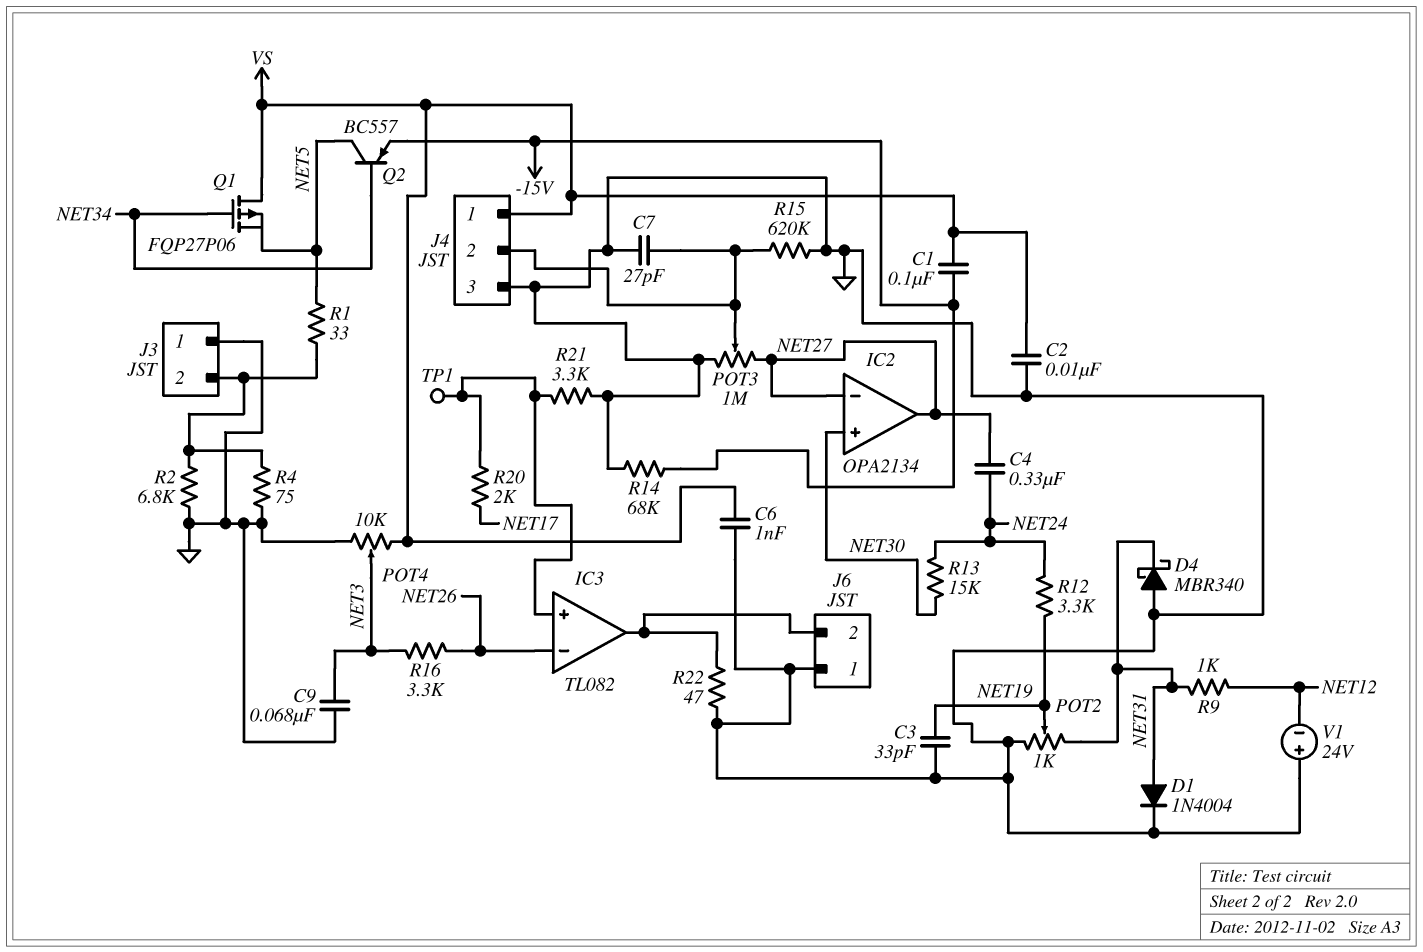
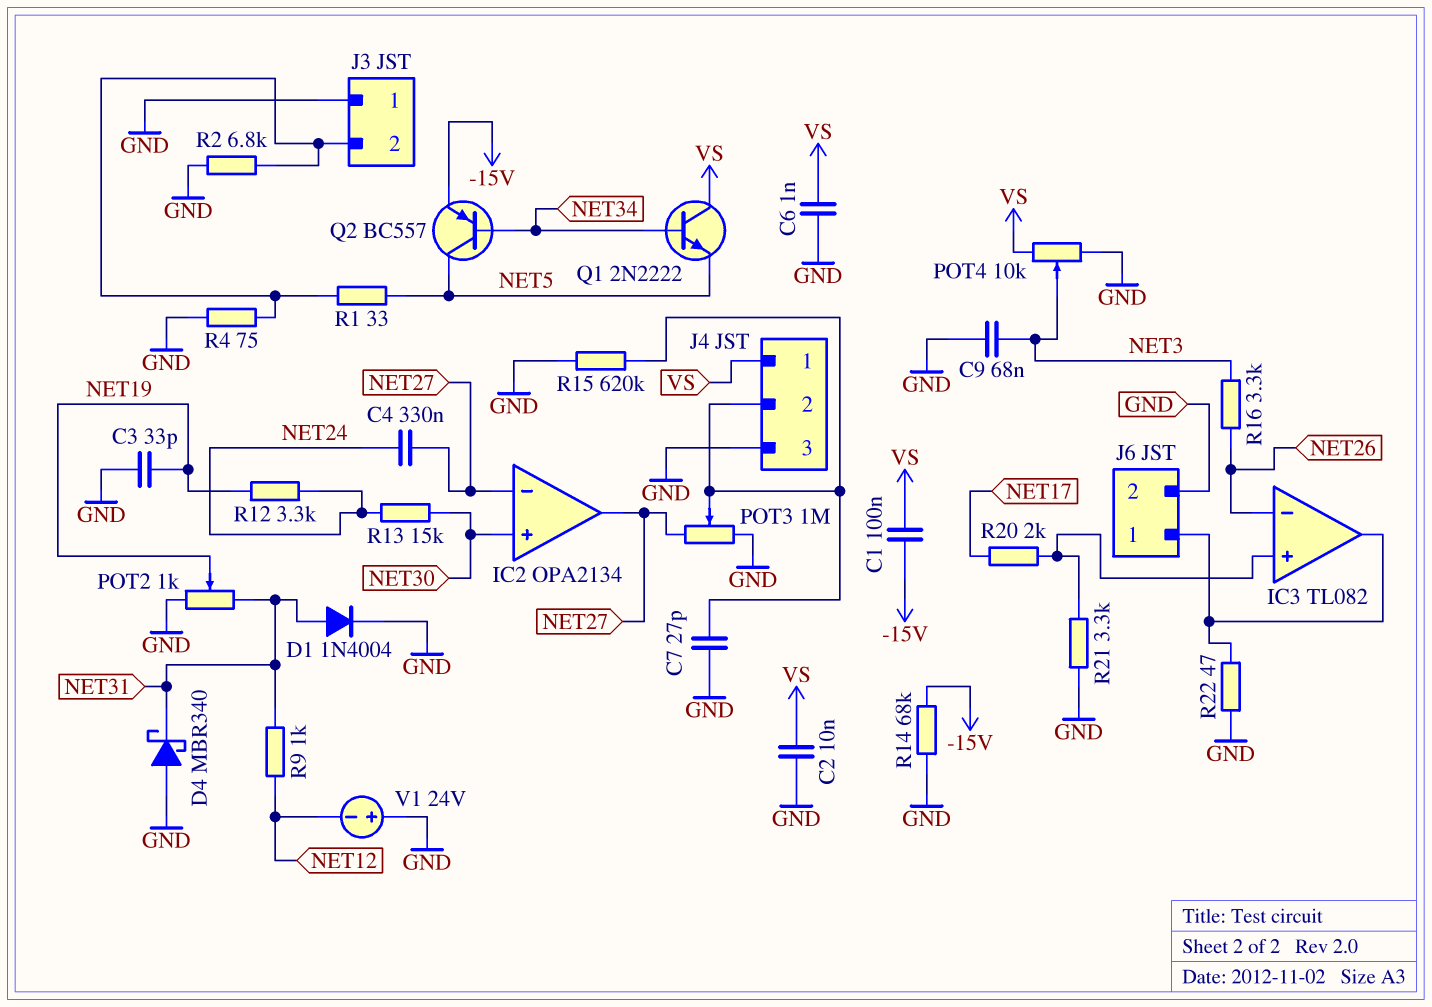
J6 pin 1: GND -> IC3/out
J6 pin 2: IC3/out -> GND
Q1: PMOS FQP27P06 (G NET34, D VS, S NET5) -> NPN 2N2222 (B NET34, C VS, E NET5)
TP1: test point (IC3/in+) -> none

